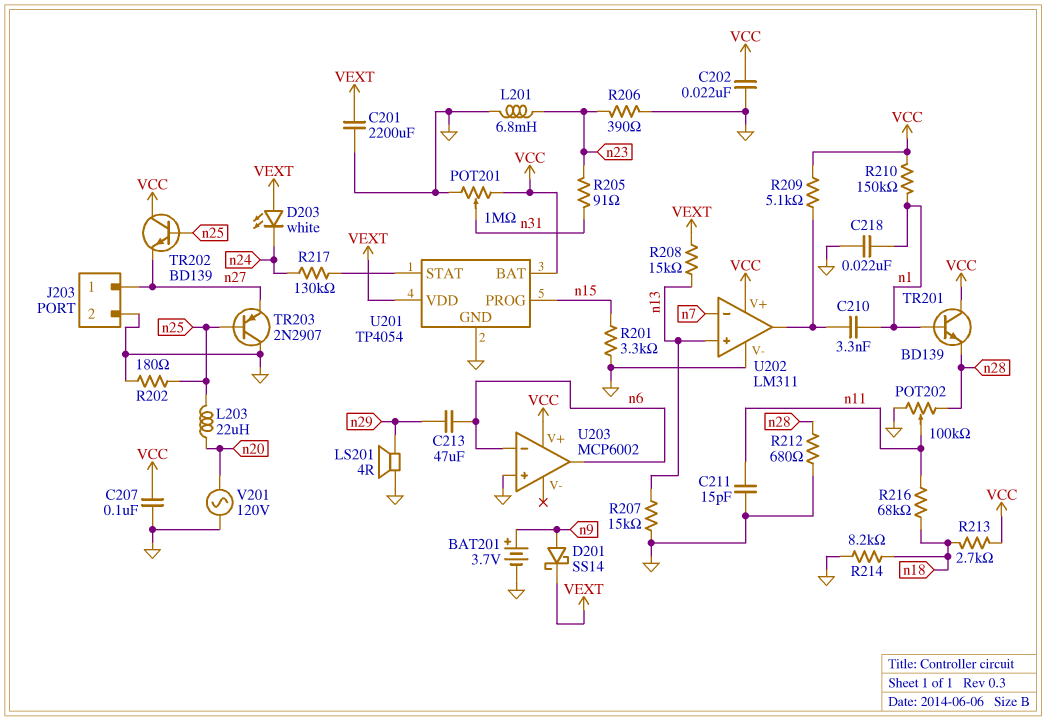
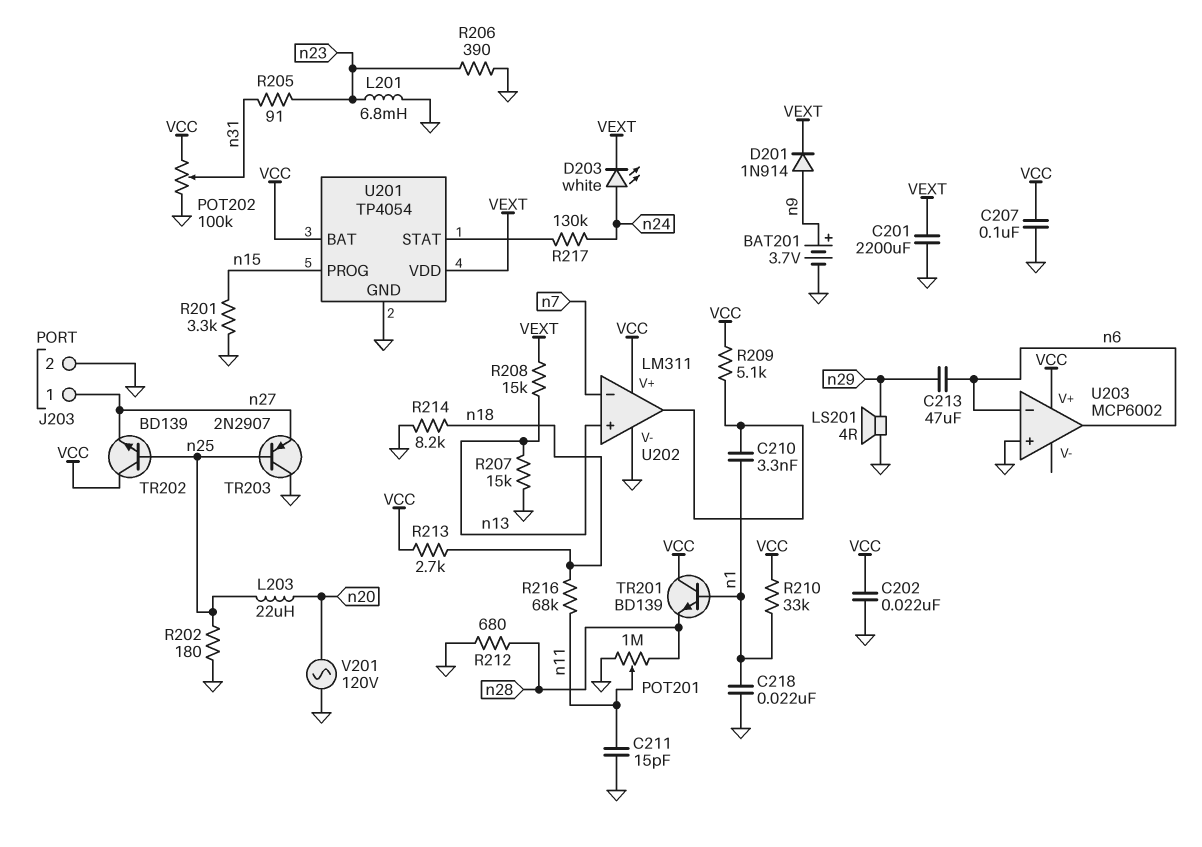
D201: schottky SS14 (A n9, K VEXT) -> diode 1N914 (A n9, K VEXT)
D203: LED white (A VEXT, K n24) -> LED white (A n24, K VEXT)
POT201: 1M (GND, VCC, wiper n31) -> 1M (GND, n28, wiper n11)
POT202: 100k (GND, n28, wiper n11) -> 100k (GND, VCC, wiper n31)
R210: 150k (VCC, n1) -> 33k (VCC, n1)

